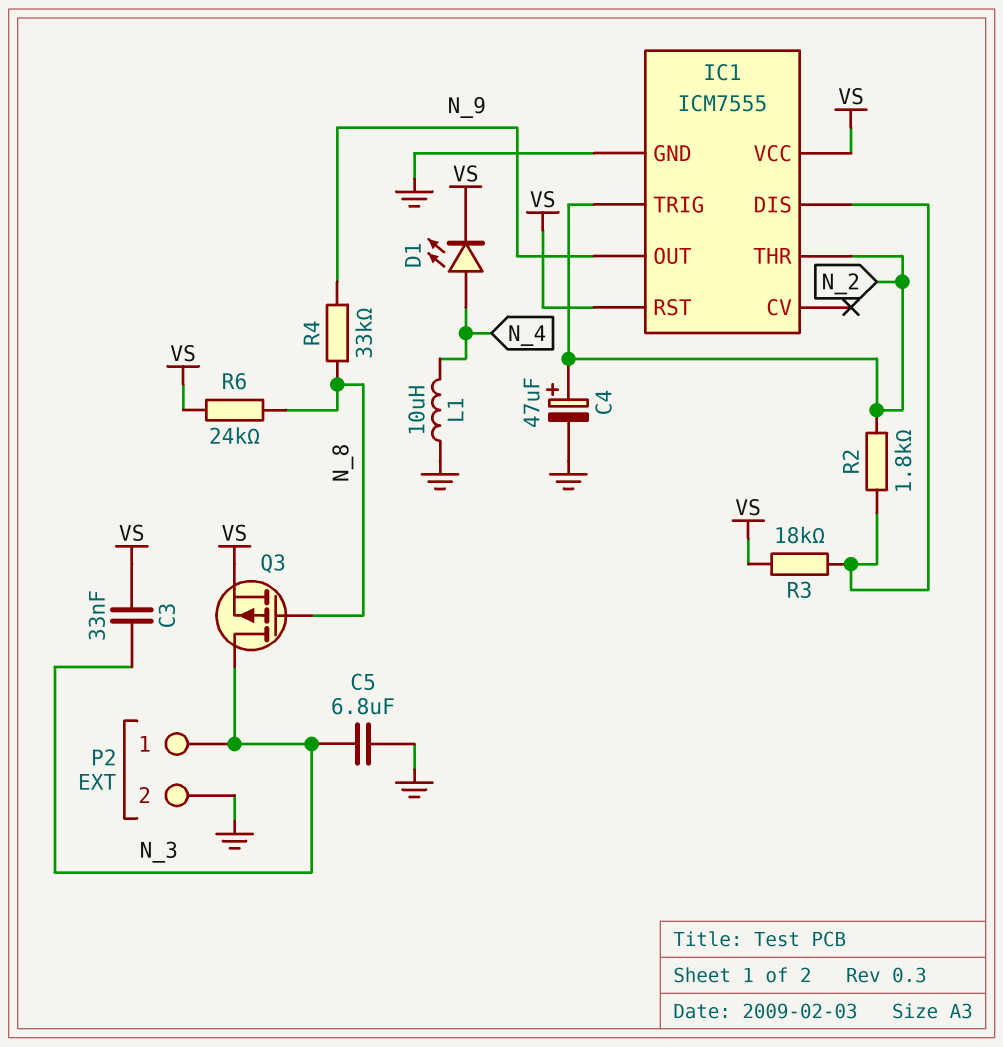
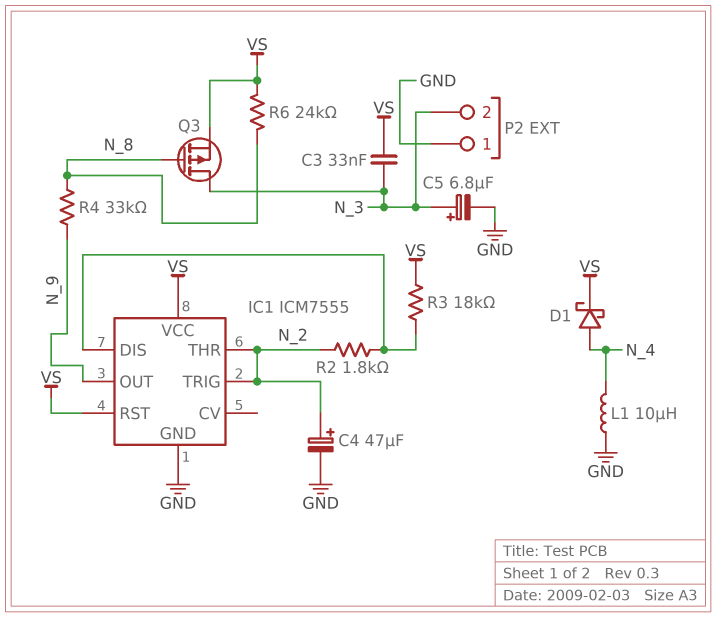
C5: 6.8uF (GND, N_3) -> 6.8uF (plus N_3, minus GND)
D1: LED (A N_4, K VS) -> schottky (A N_4, K VS)
P2 pin 1: N_3 -> GND
P2 pin 2: GND -> N_3

